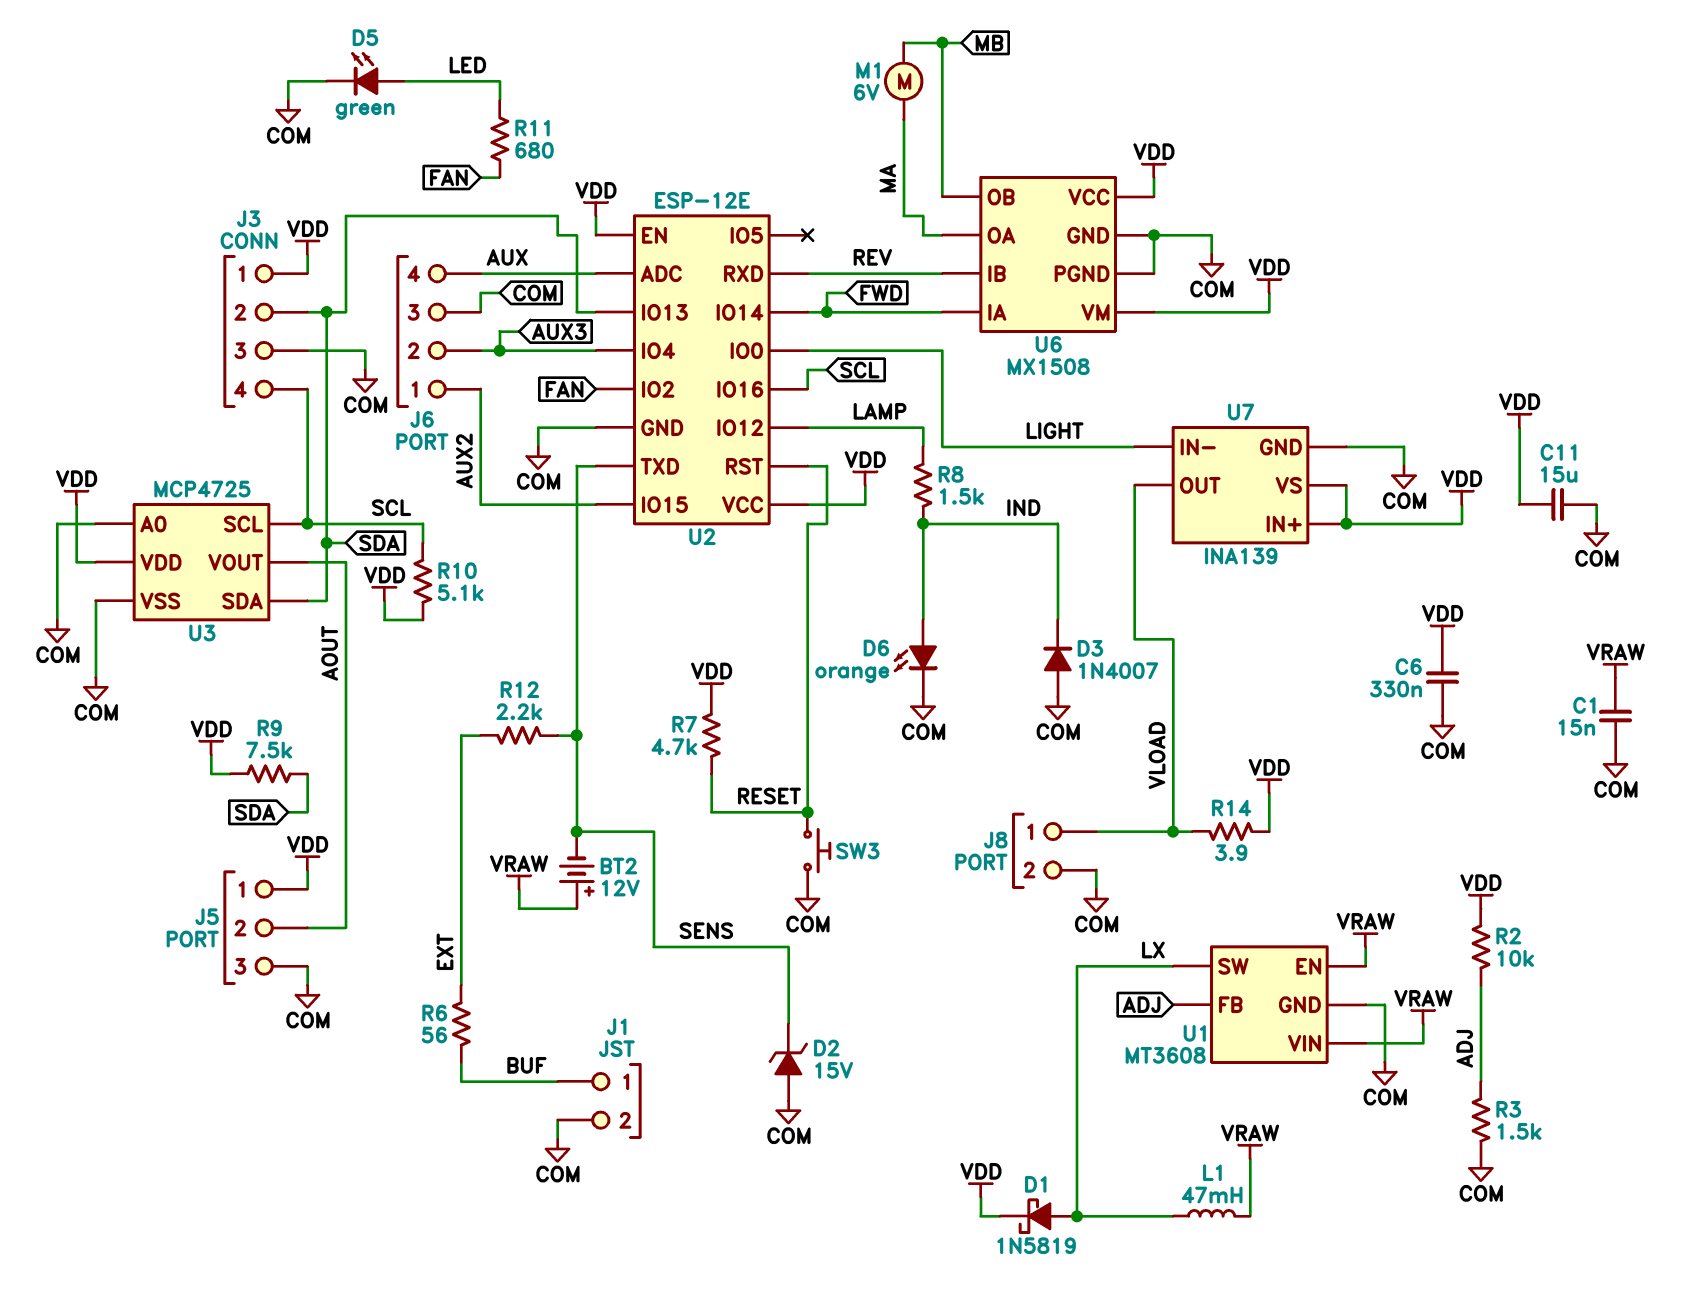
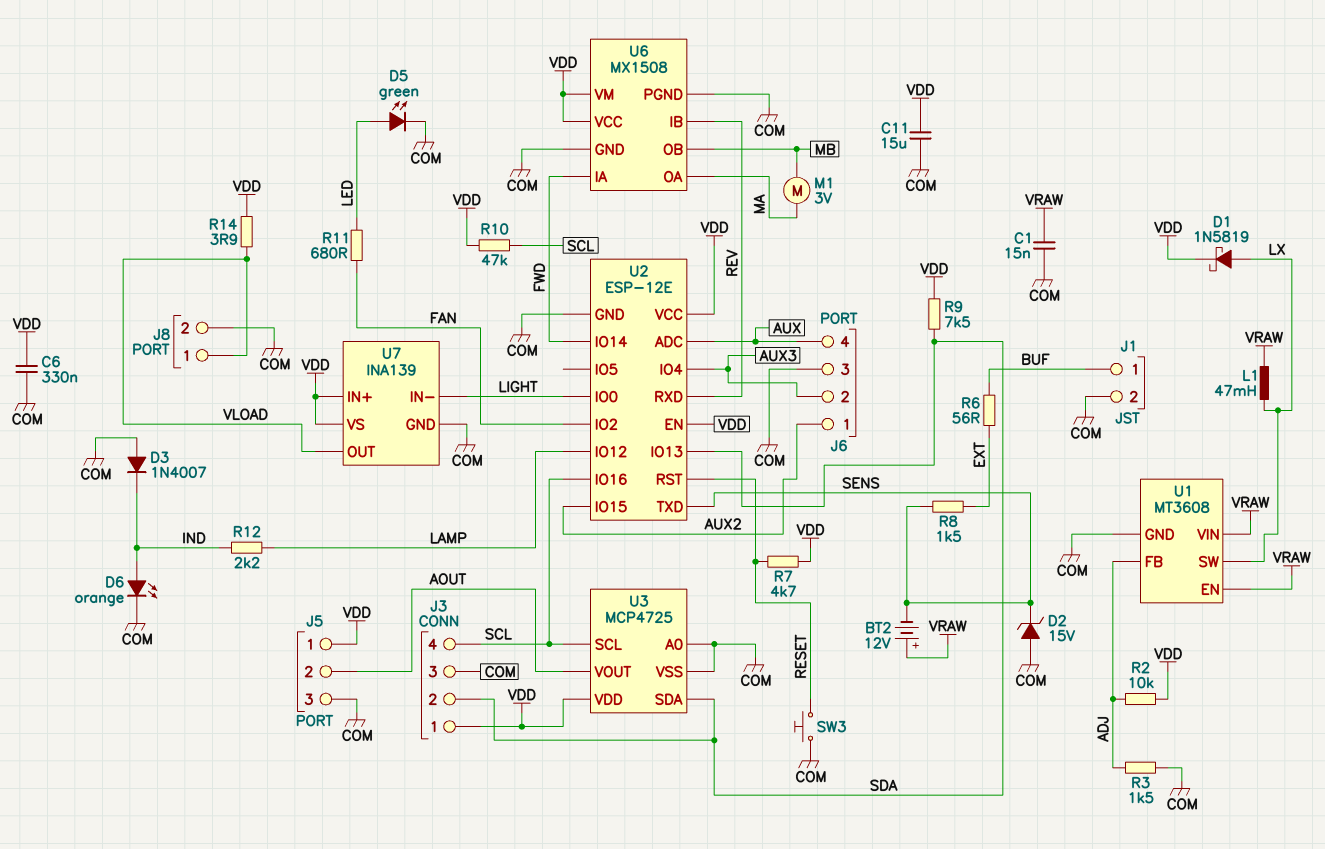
M1: motor 6V (MA, MB) -> motor 3V (MA, MB)
R8: 1.5k (IND, LAMP) -> 1.5k (EXT, SENS)
R10: 5.1k (SCL, VDD) -> 47k (SCL, VDD)
R12: 2.2k (EXT, SENS) -> 2.2k (IND, LAMP)

